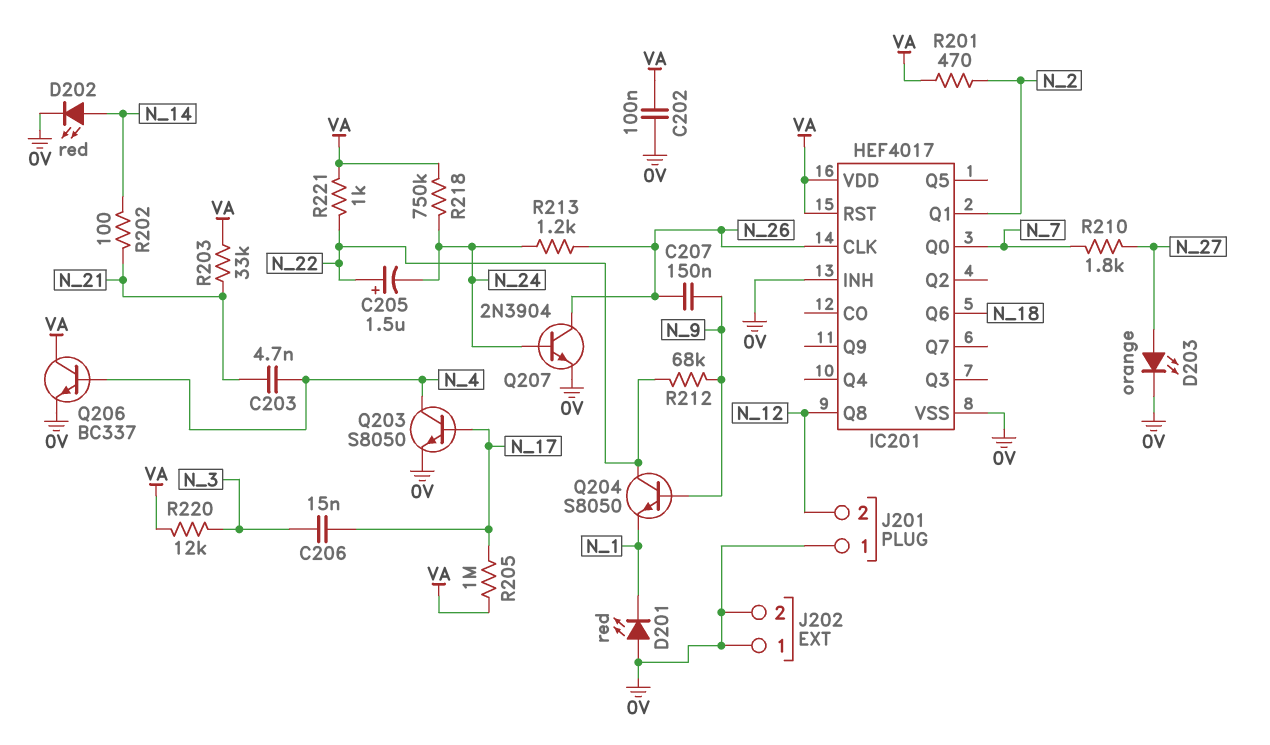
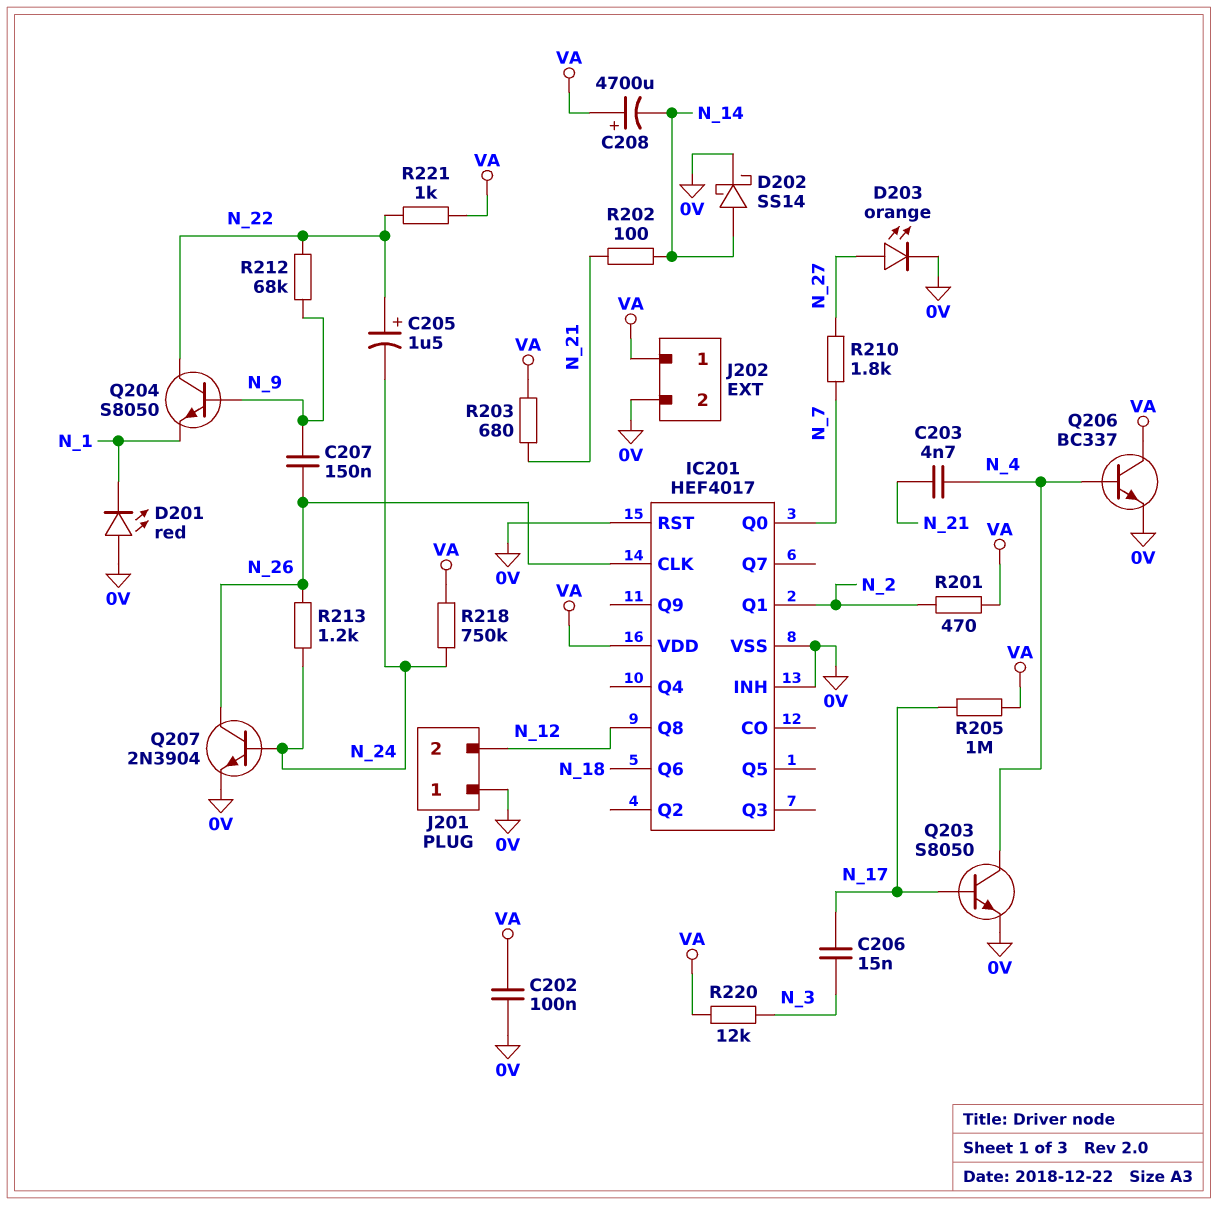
C208: none -> 4700uF (plus VA, minus N_14)
D202: LED red (A N_14, K 0V) -> schottky SS14 (A N_14, K 0V)
IC201 pin RST: VA -> 0V
J202 pin 1: 0V -> VA
R203: 33k (N_21, VA) -> 680 (N_21, VA)

